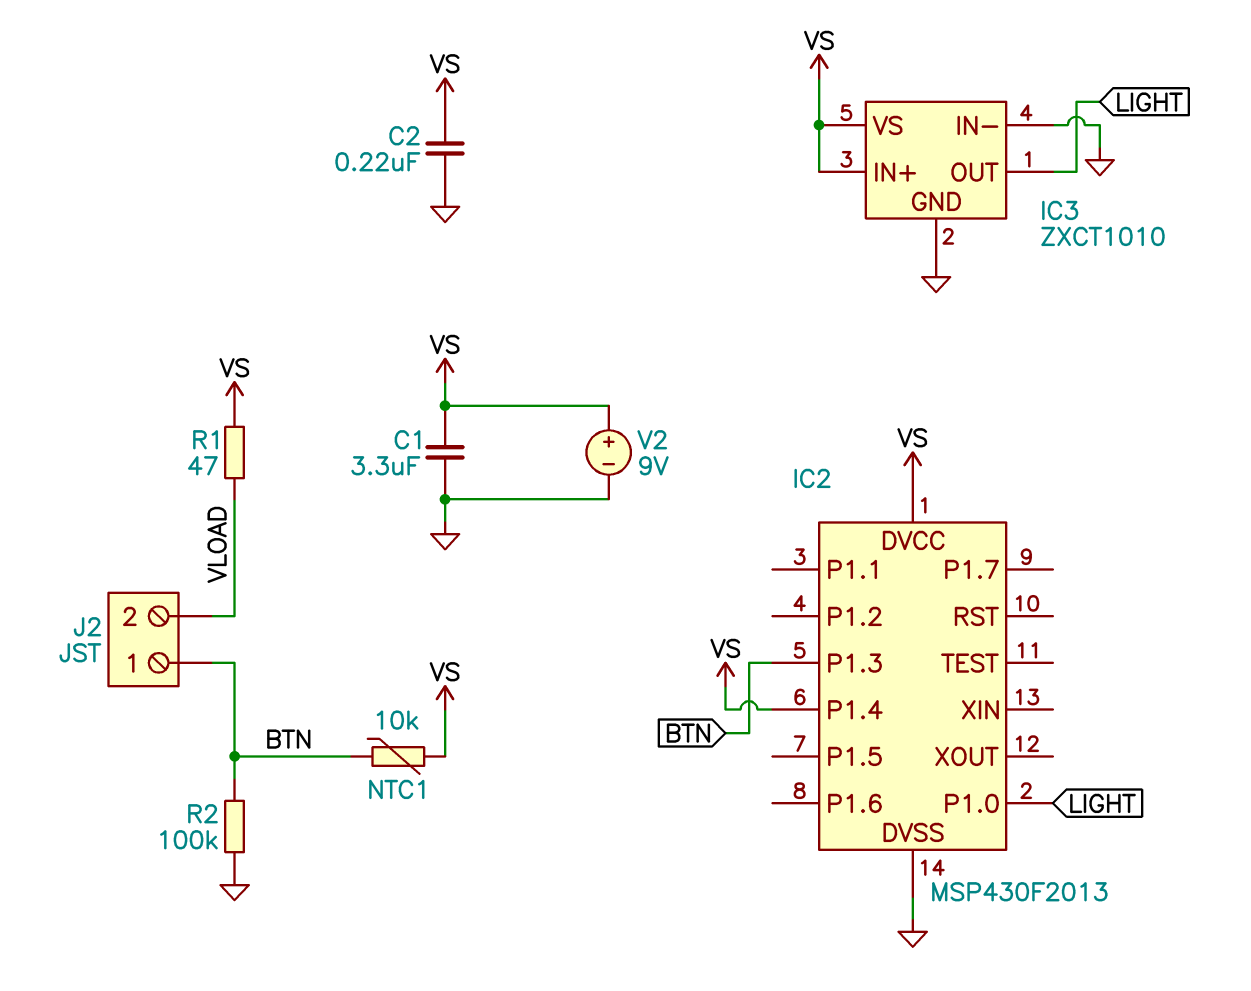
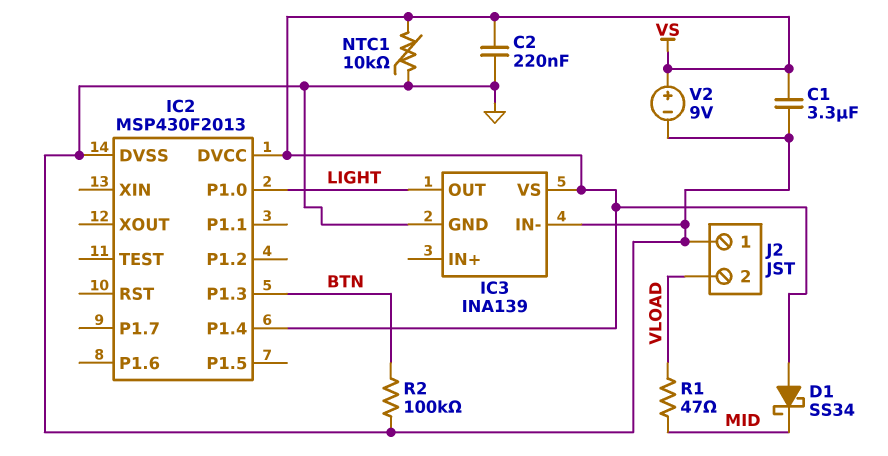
D1: none -> schottky SS34 (A VS, K MID)
IC3: ZXCT1010 -> INA139
IC3 pin IN+: VS -> none
J2 pin 1: BTN -> GND
NTC1: 10k (BTN, VS) -> 10k (GND, VS)
R1: 47 (VLOAD, VS) -> 47 (MID, VLOAD)

